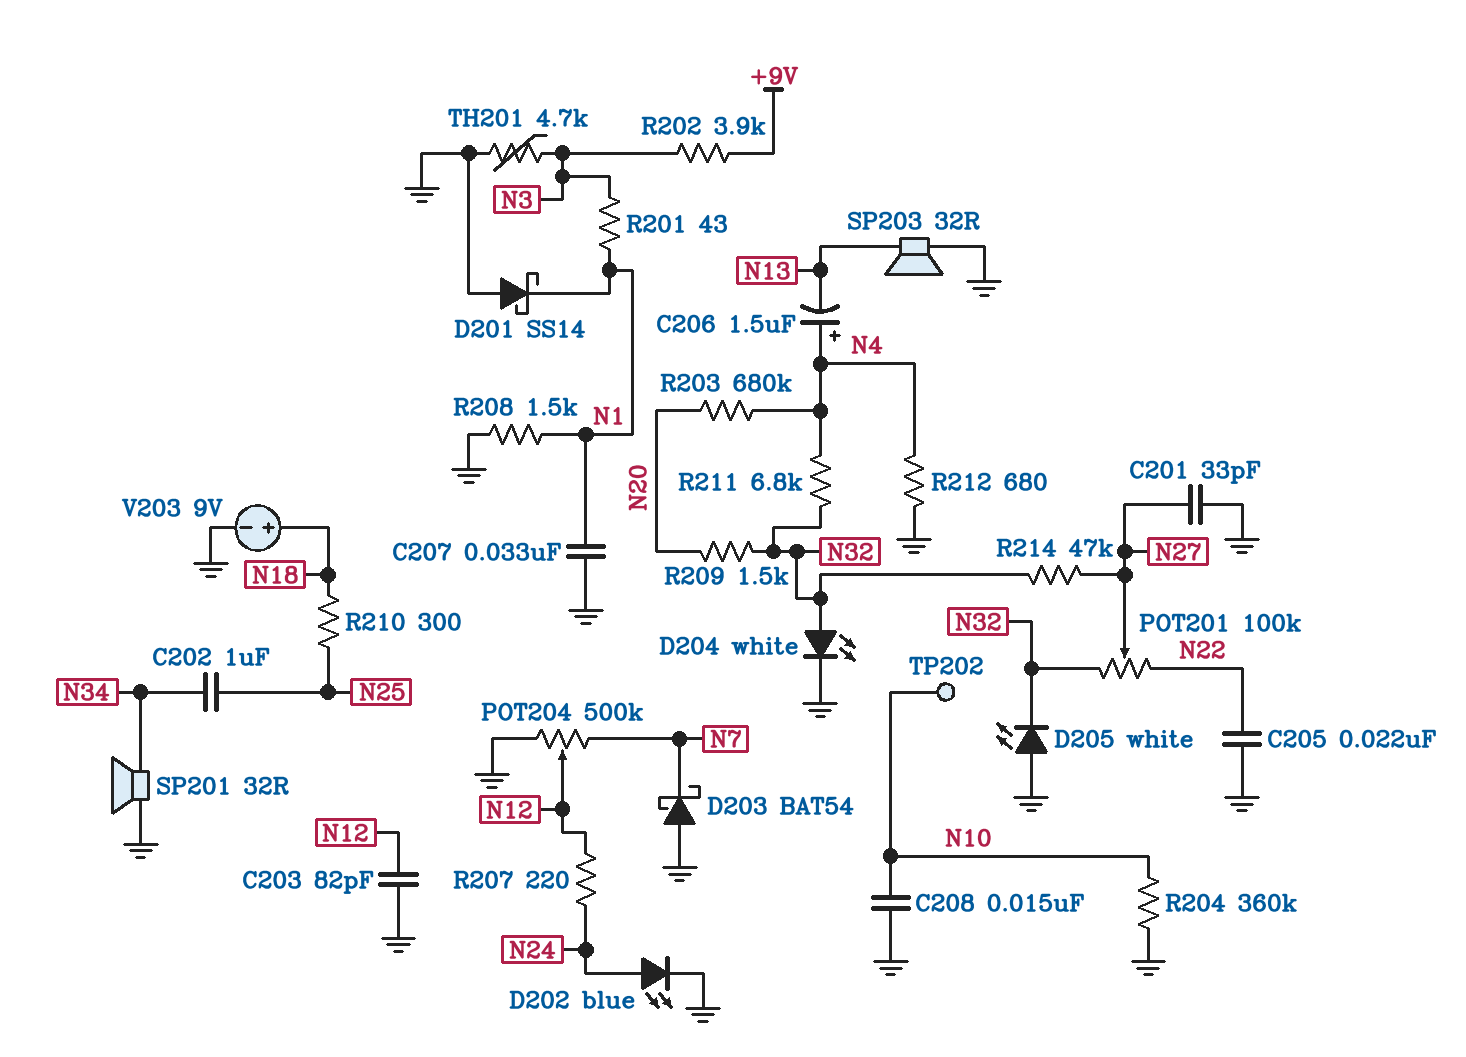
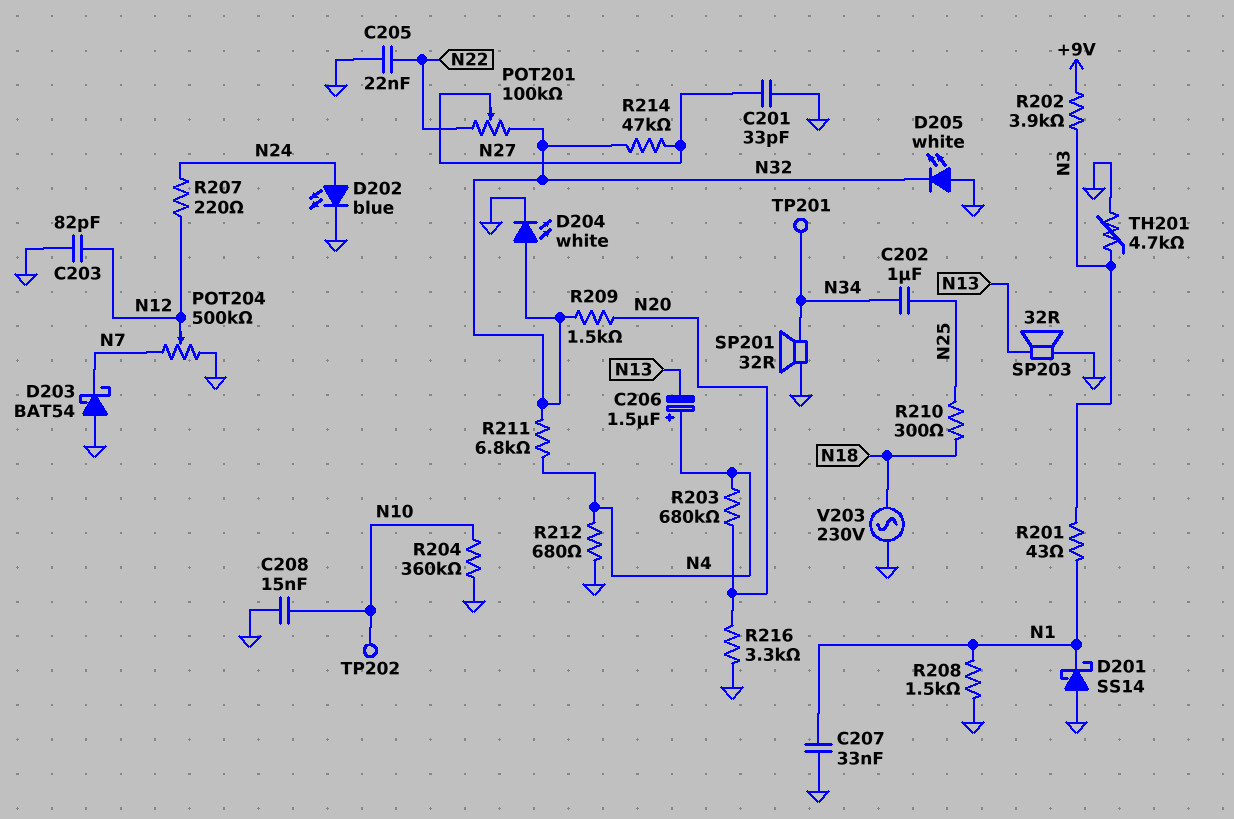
R216: none -> 3.3k (GND, N20)
TP201: none -> test point (N34)
V203: 9V (plus N18, minus GND) -> AC 230V (GND, N18)

